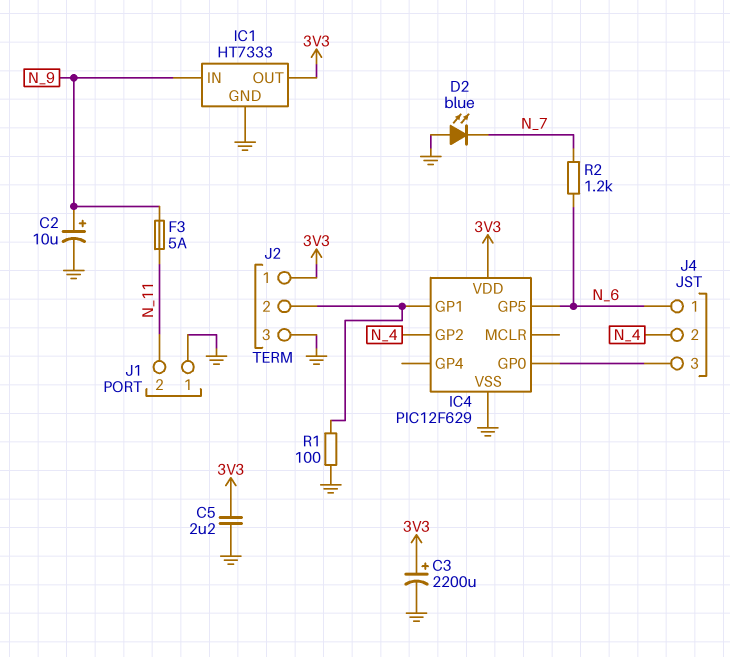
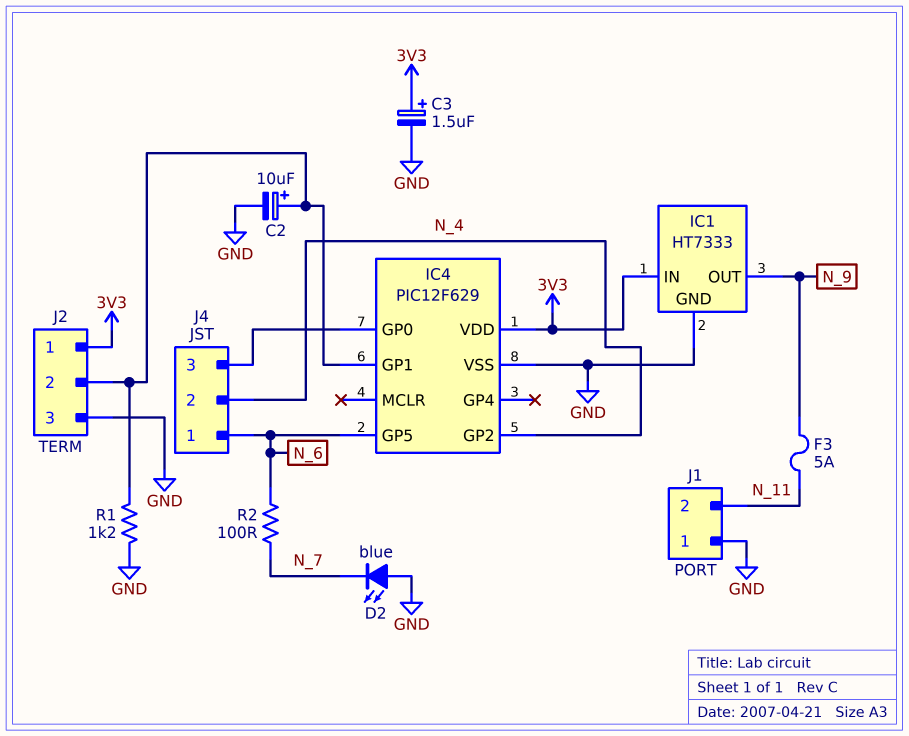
C2: 10uF (plus N_9, minus GND) -> 10uF (plus IC4/GP1, minus GND)
C3: 2200uF (plus 3V3, minus GND) -> 1.5uF (plus 3V3, minus GND)
C5: 2.2uF (3V3, GND) -> none
IC1 pin IN: N_9 -> 3V3
IC1 pin OUT: 3V3 -> N_9
R1: 100 (GND, IC4/GP1) -> 1.2k (GND, IC4/GP1)
R2: 1.2k (N_6, N_7) -> 100 (N_6, N_7)

